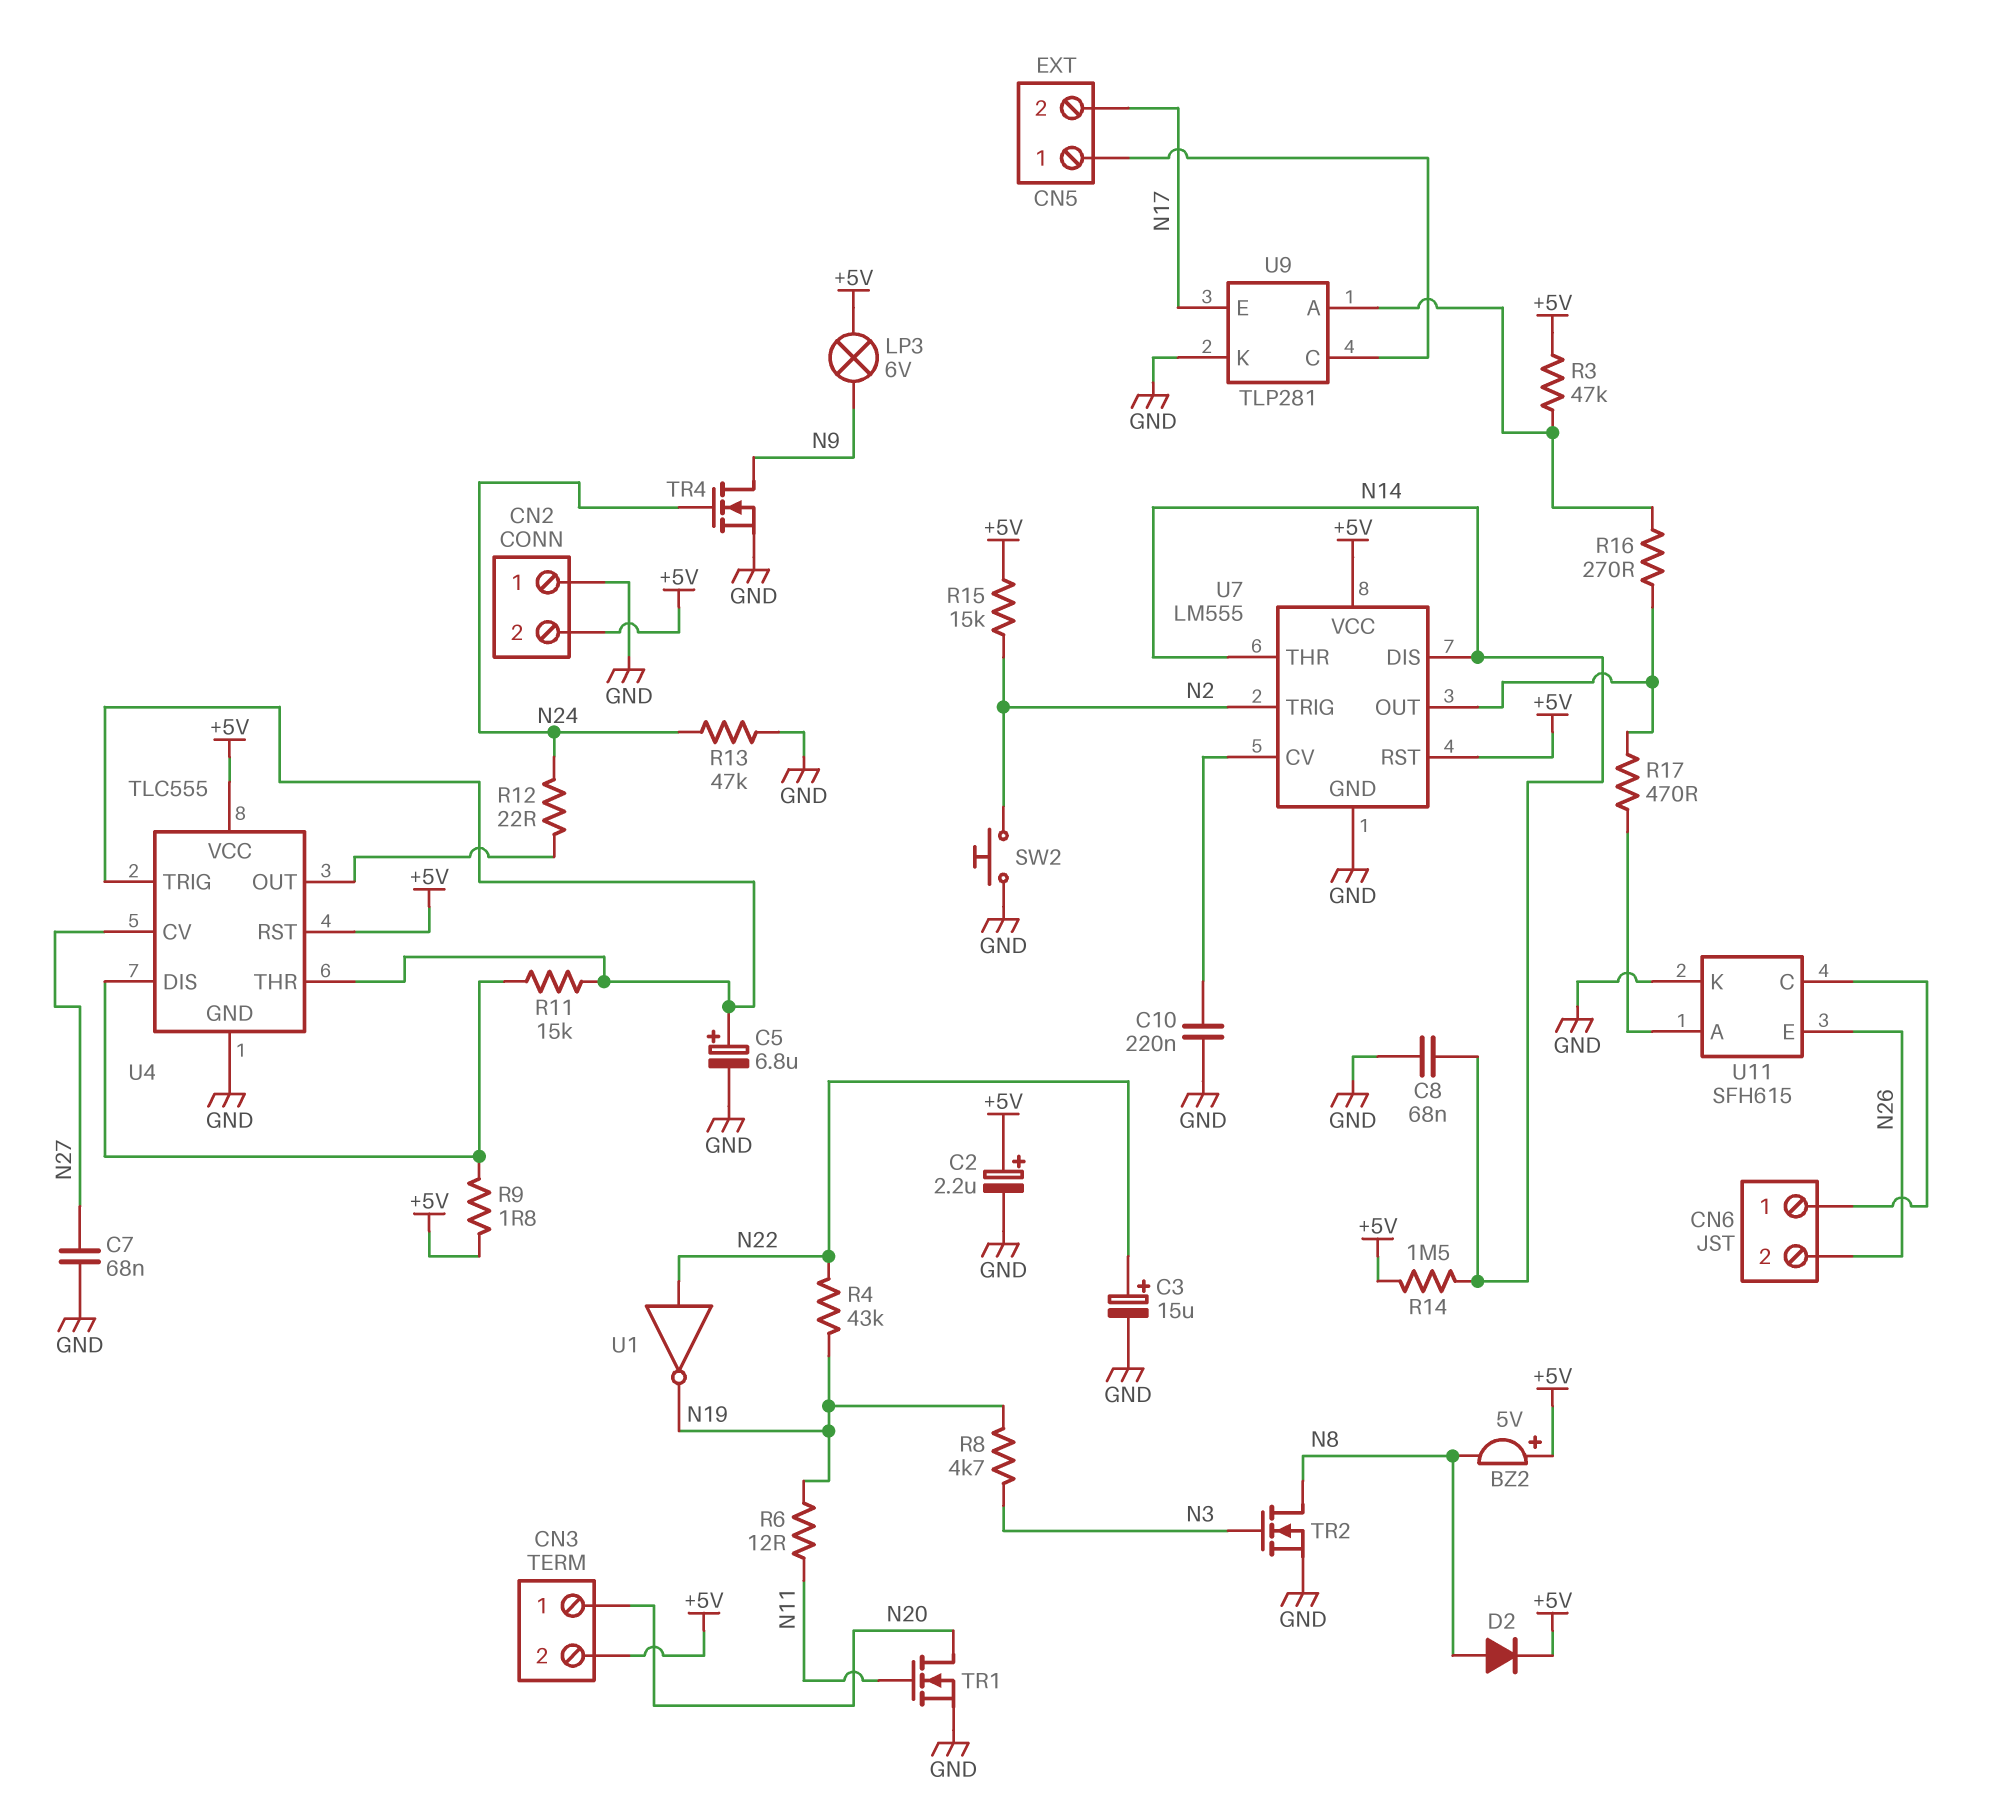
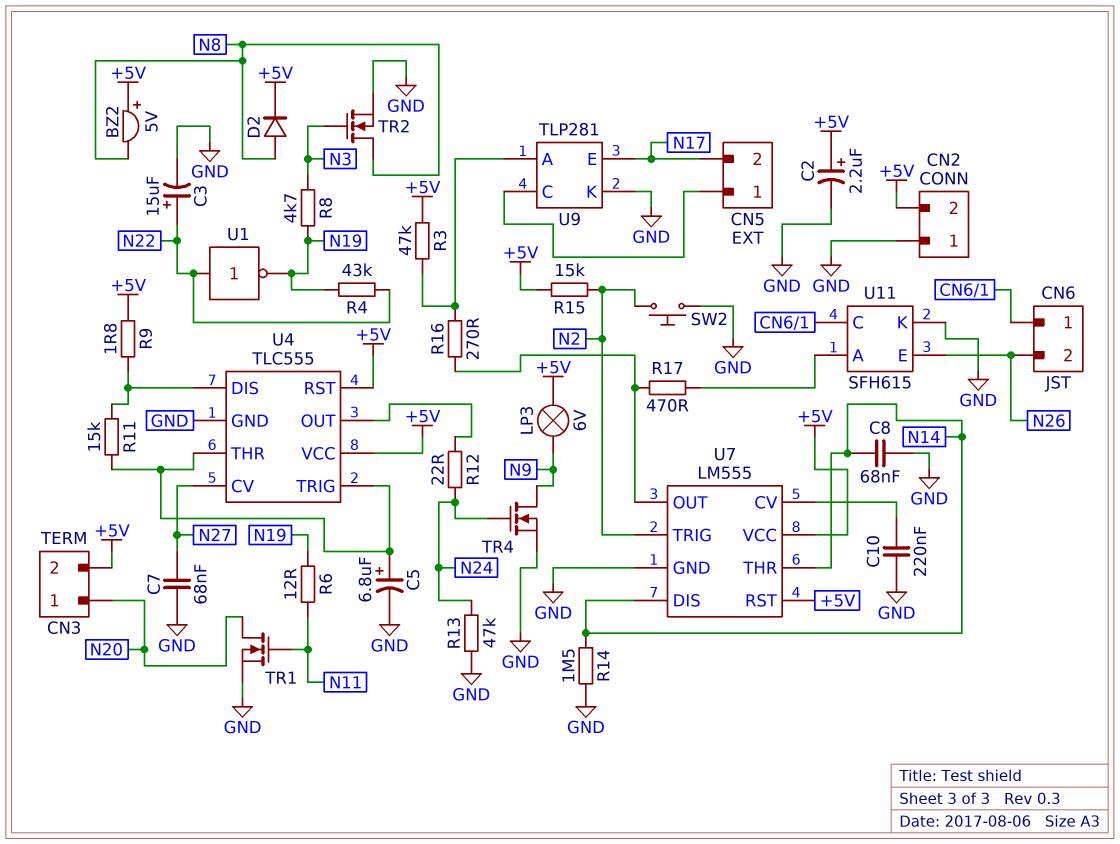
R14: 1.5M (+5V, N14) -> 1.5M (GND, N14)

